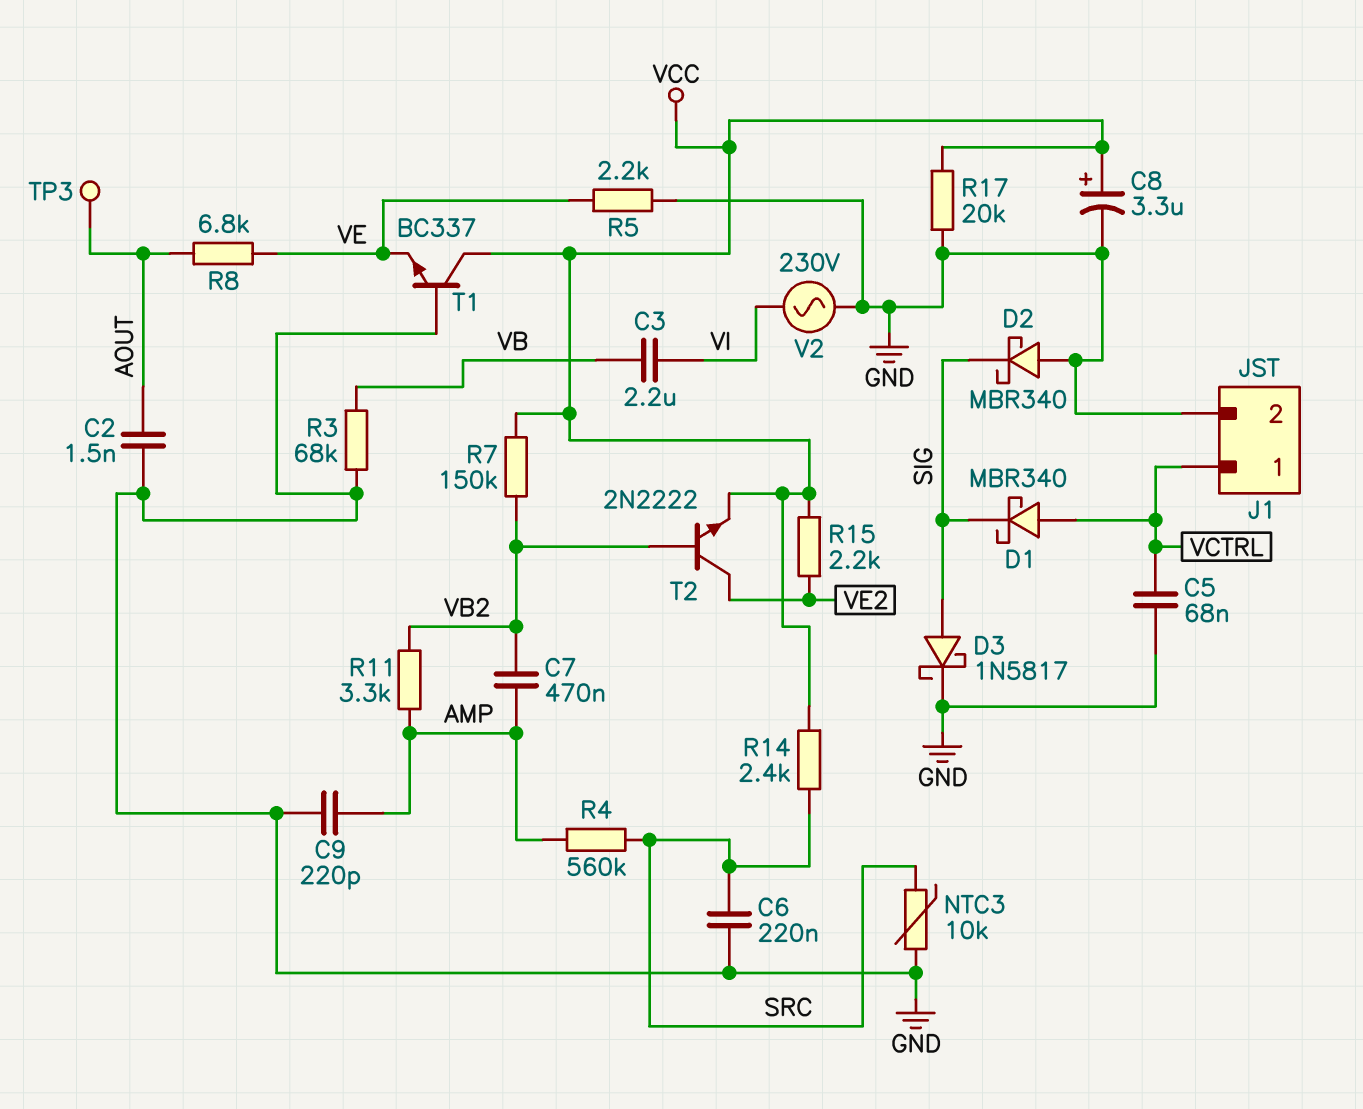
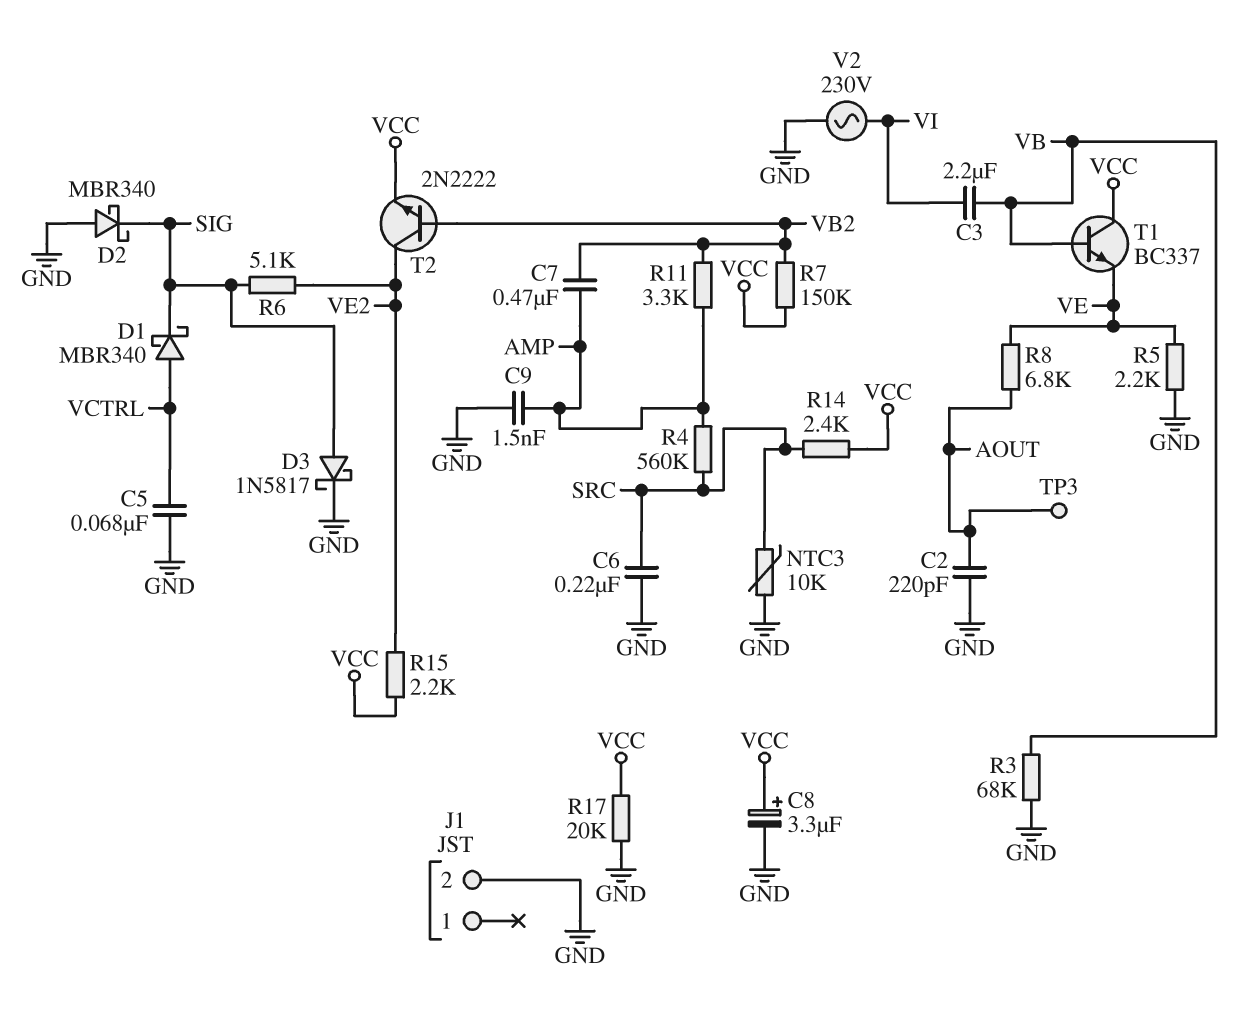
C2: 1.5nF (AOUT, GND) -> 220pF (AOUT, GND)
C9: 220pF (AMP, GND) -> 1.5nF (AMP, GND)
J1 pin 1: VCTRL -> none
R6: none -> 5.1k (SIG, VE2)
T1: NPN BC337 (B GND, C VCC, E VE) -> NPN BC337 (B VB, C VCC, E VE)

